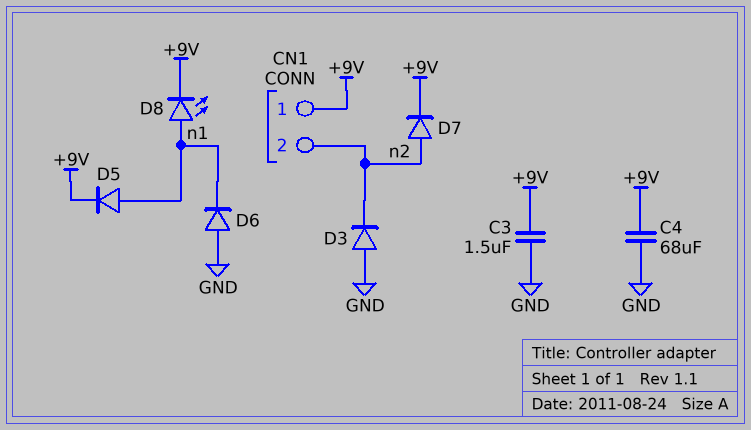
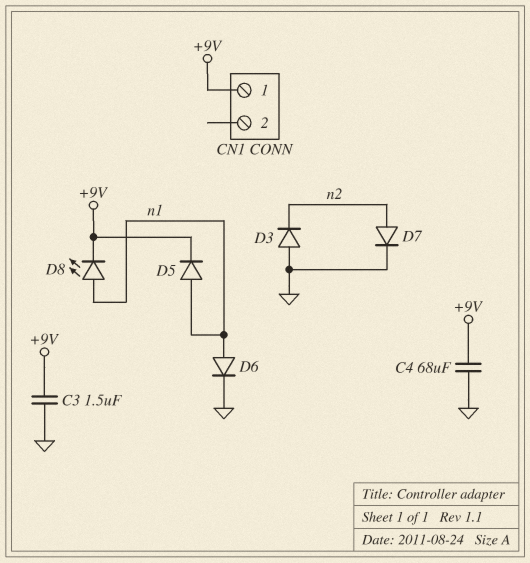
CN1 pin 2: n2 -> none
D6: diode (A GND, K n1) -> diode (A n1, K GND)
D7: diode (A n2, K +9V) -> diode (A n2, K GND)

